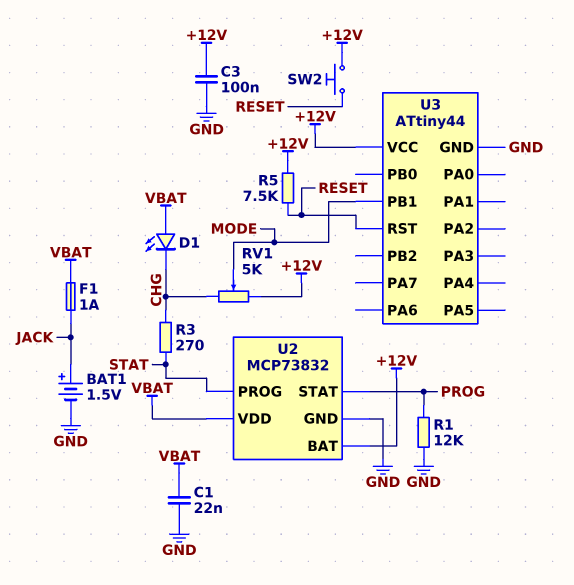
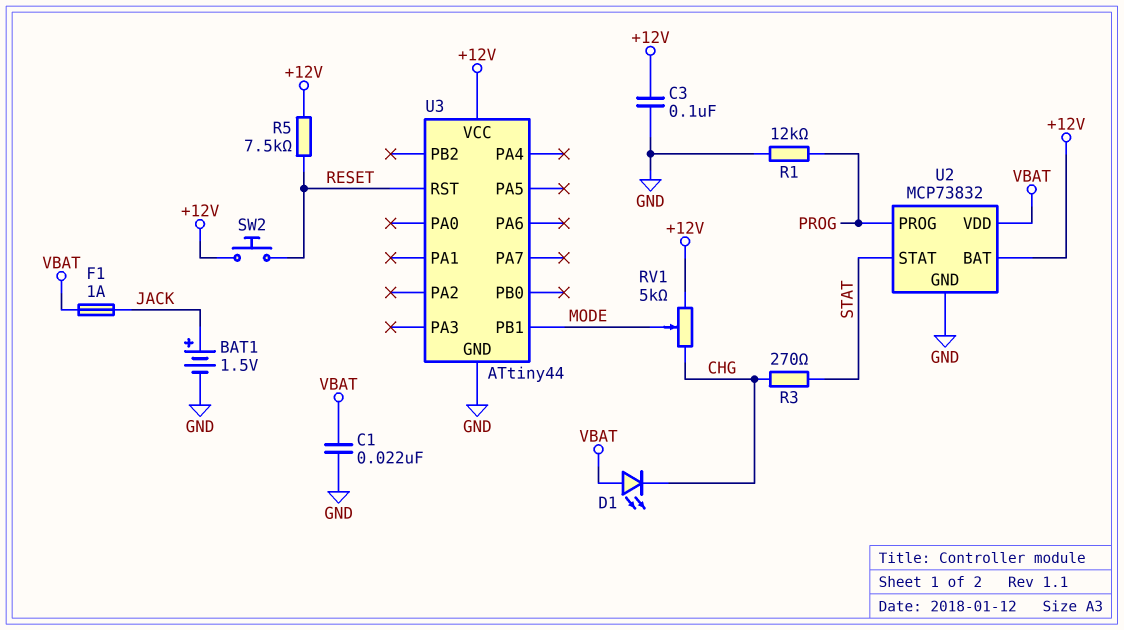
U2 pin PROG: STAT -> PROG
U2 pin STAT: PROG -> STAT

